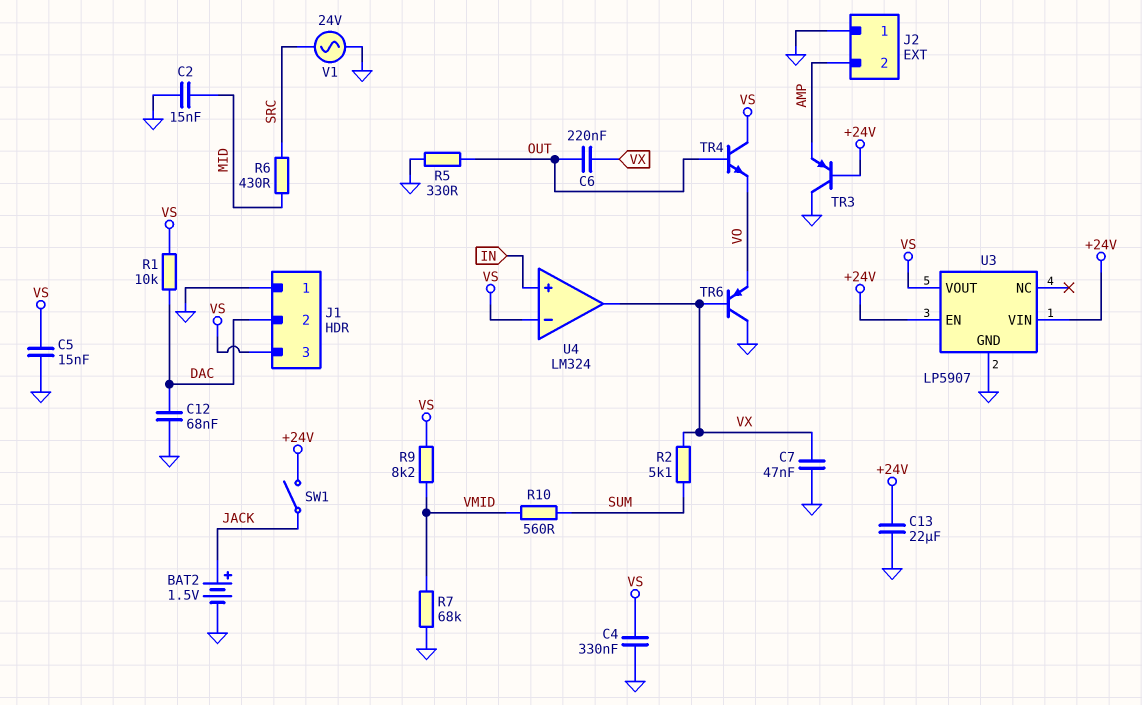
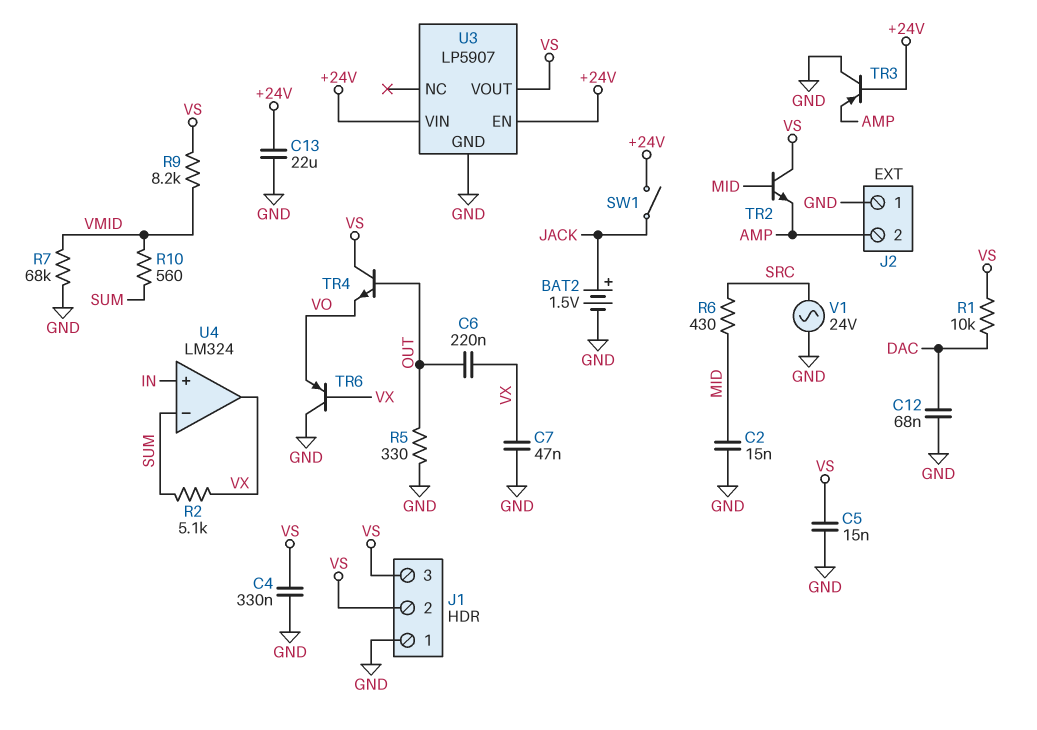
J1 pin 2: DAC -> VS
TR2: none -> NPN (B MID, C VS, E AMP)
U4 pin in-: VS -> SUM

